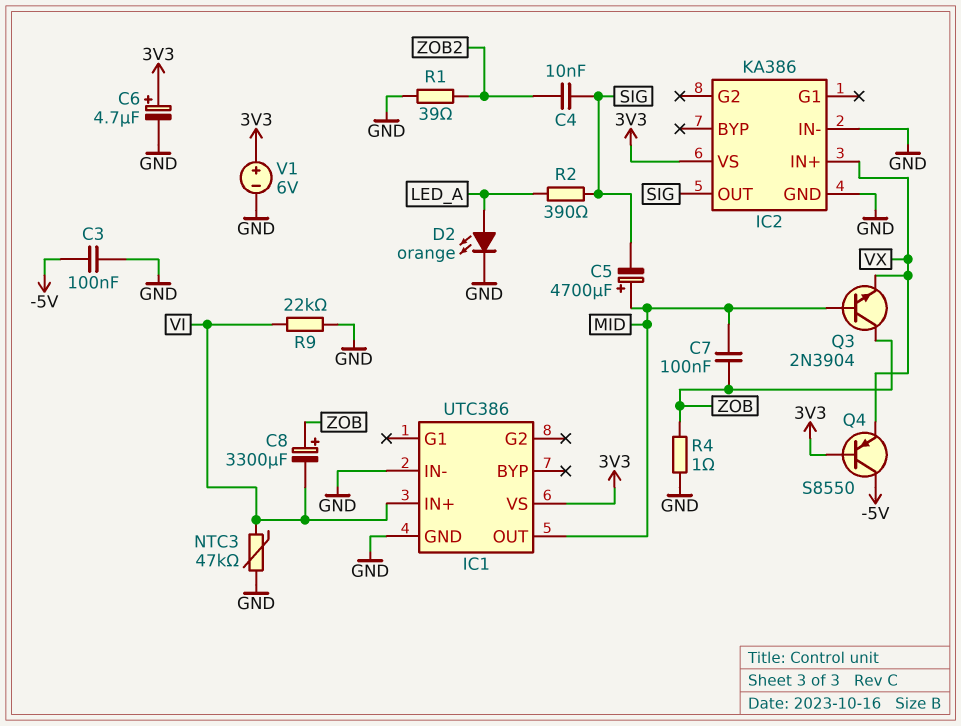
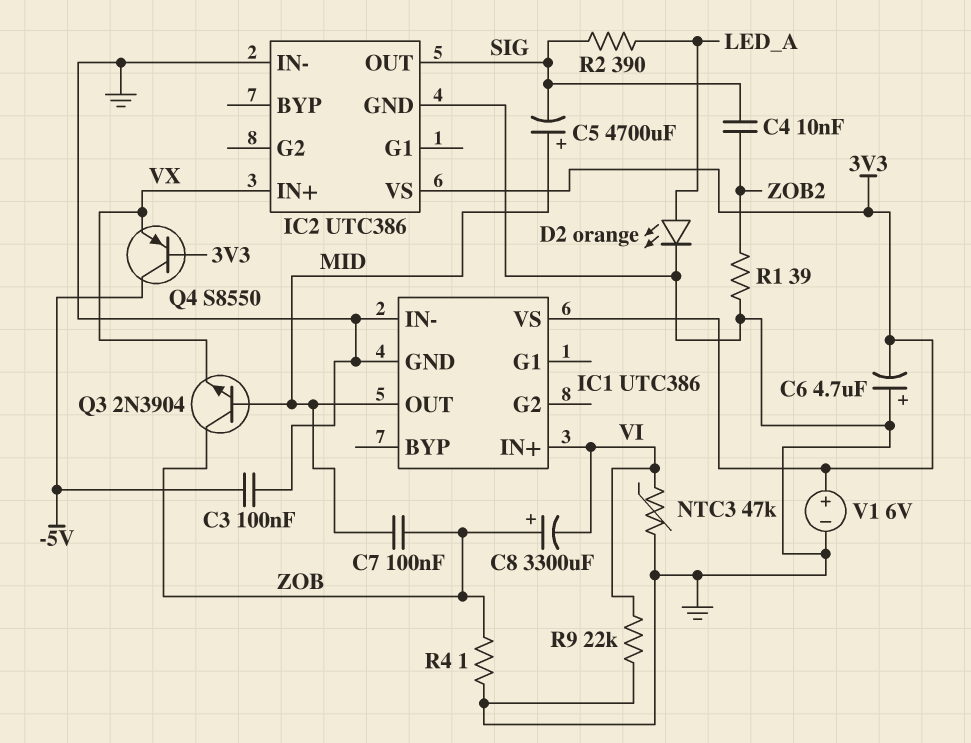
C6: 4.7uF (plus 3V3, minus GND) -> 4.7uF (plus GND, minus 3V3)
IC2: KA386 -> UTC386

